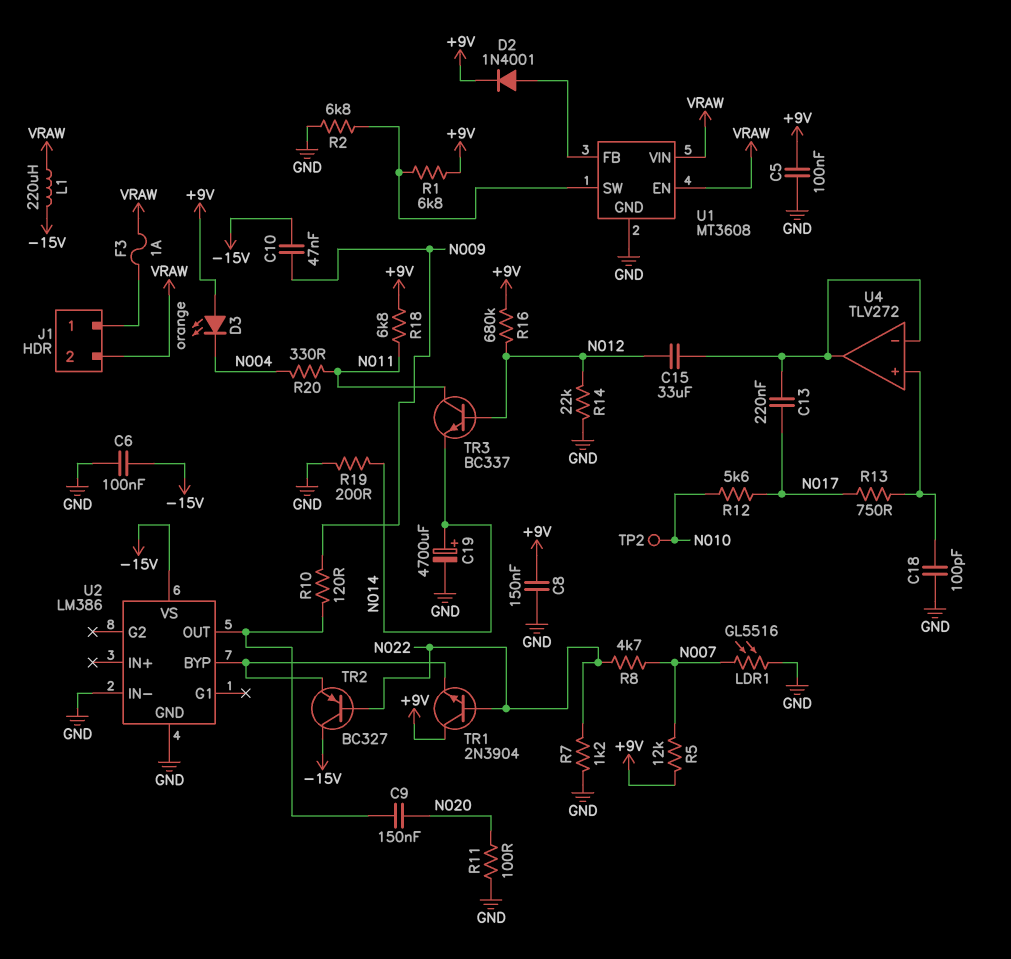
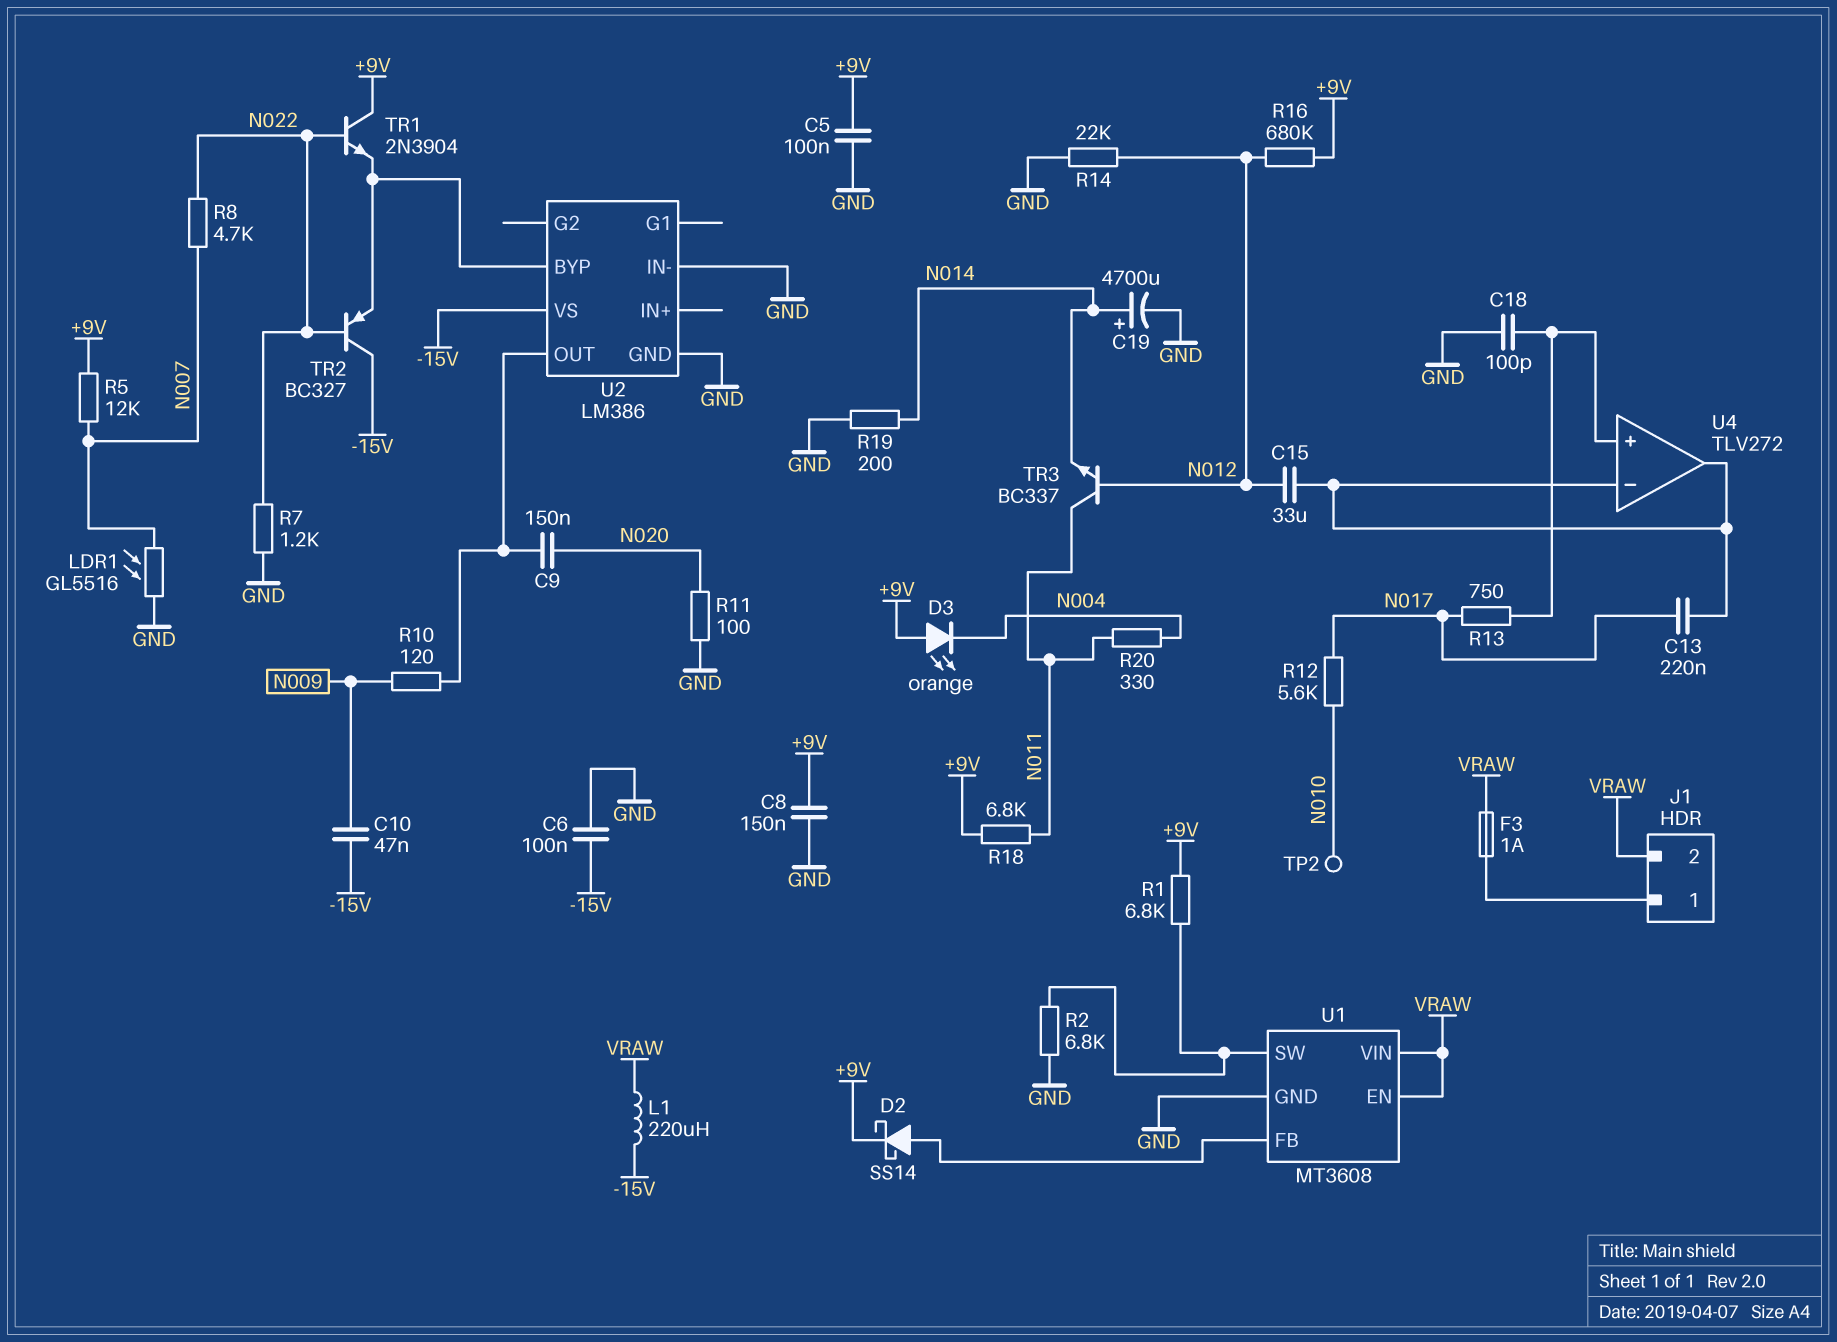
D2: diode 1N4001 (A U1/FB, K +9V) -> schottky SS14 (A U1/FB, K +9V)

